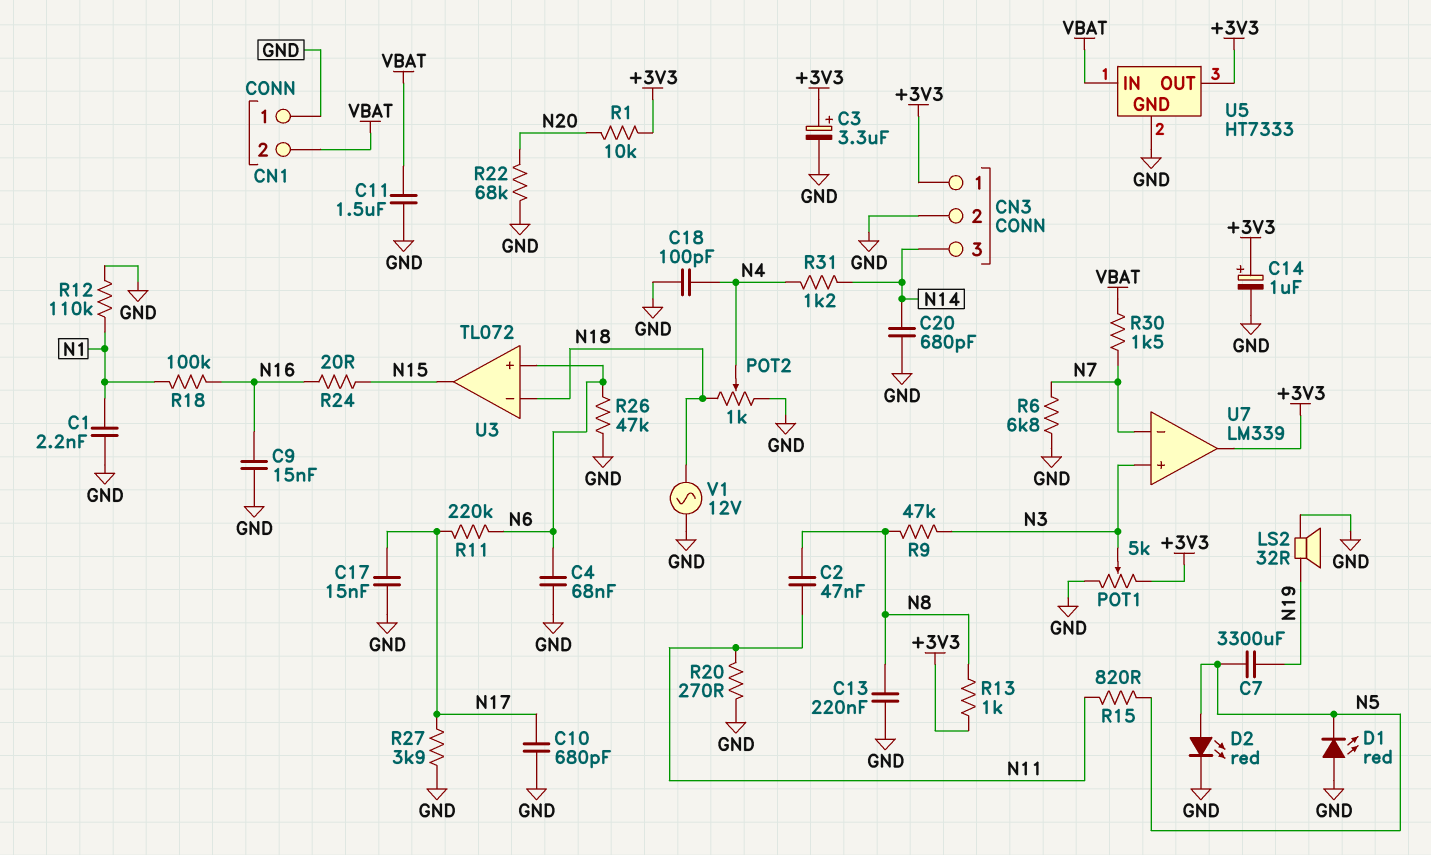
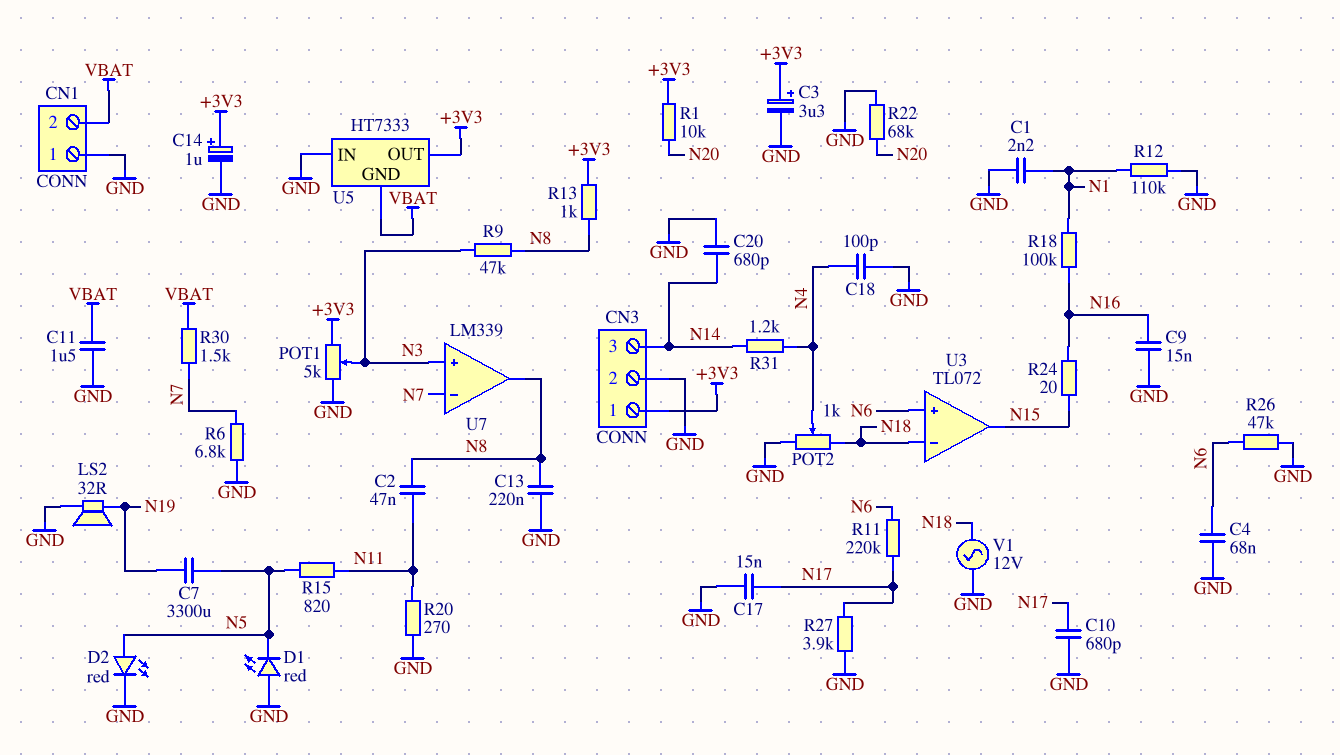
U5 pin GND: GND -> VBAT
U5 pin IN: VBAT -> GND
U7 pin out: +3V3 -> N8

